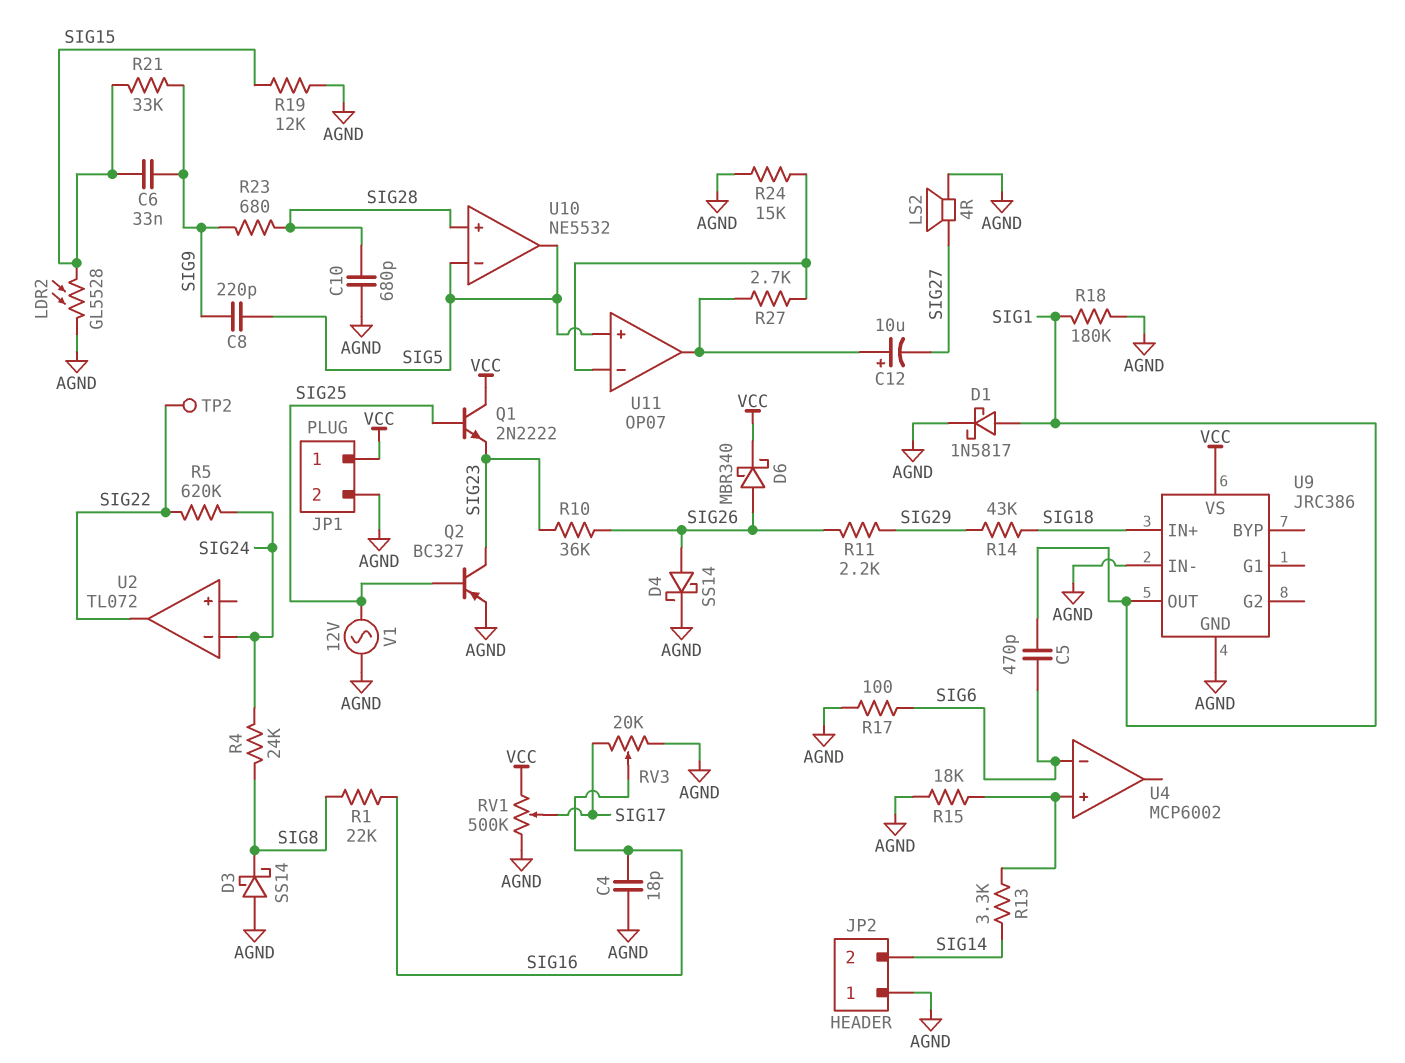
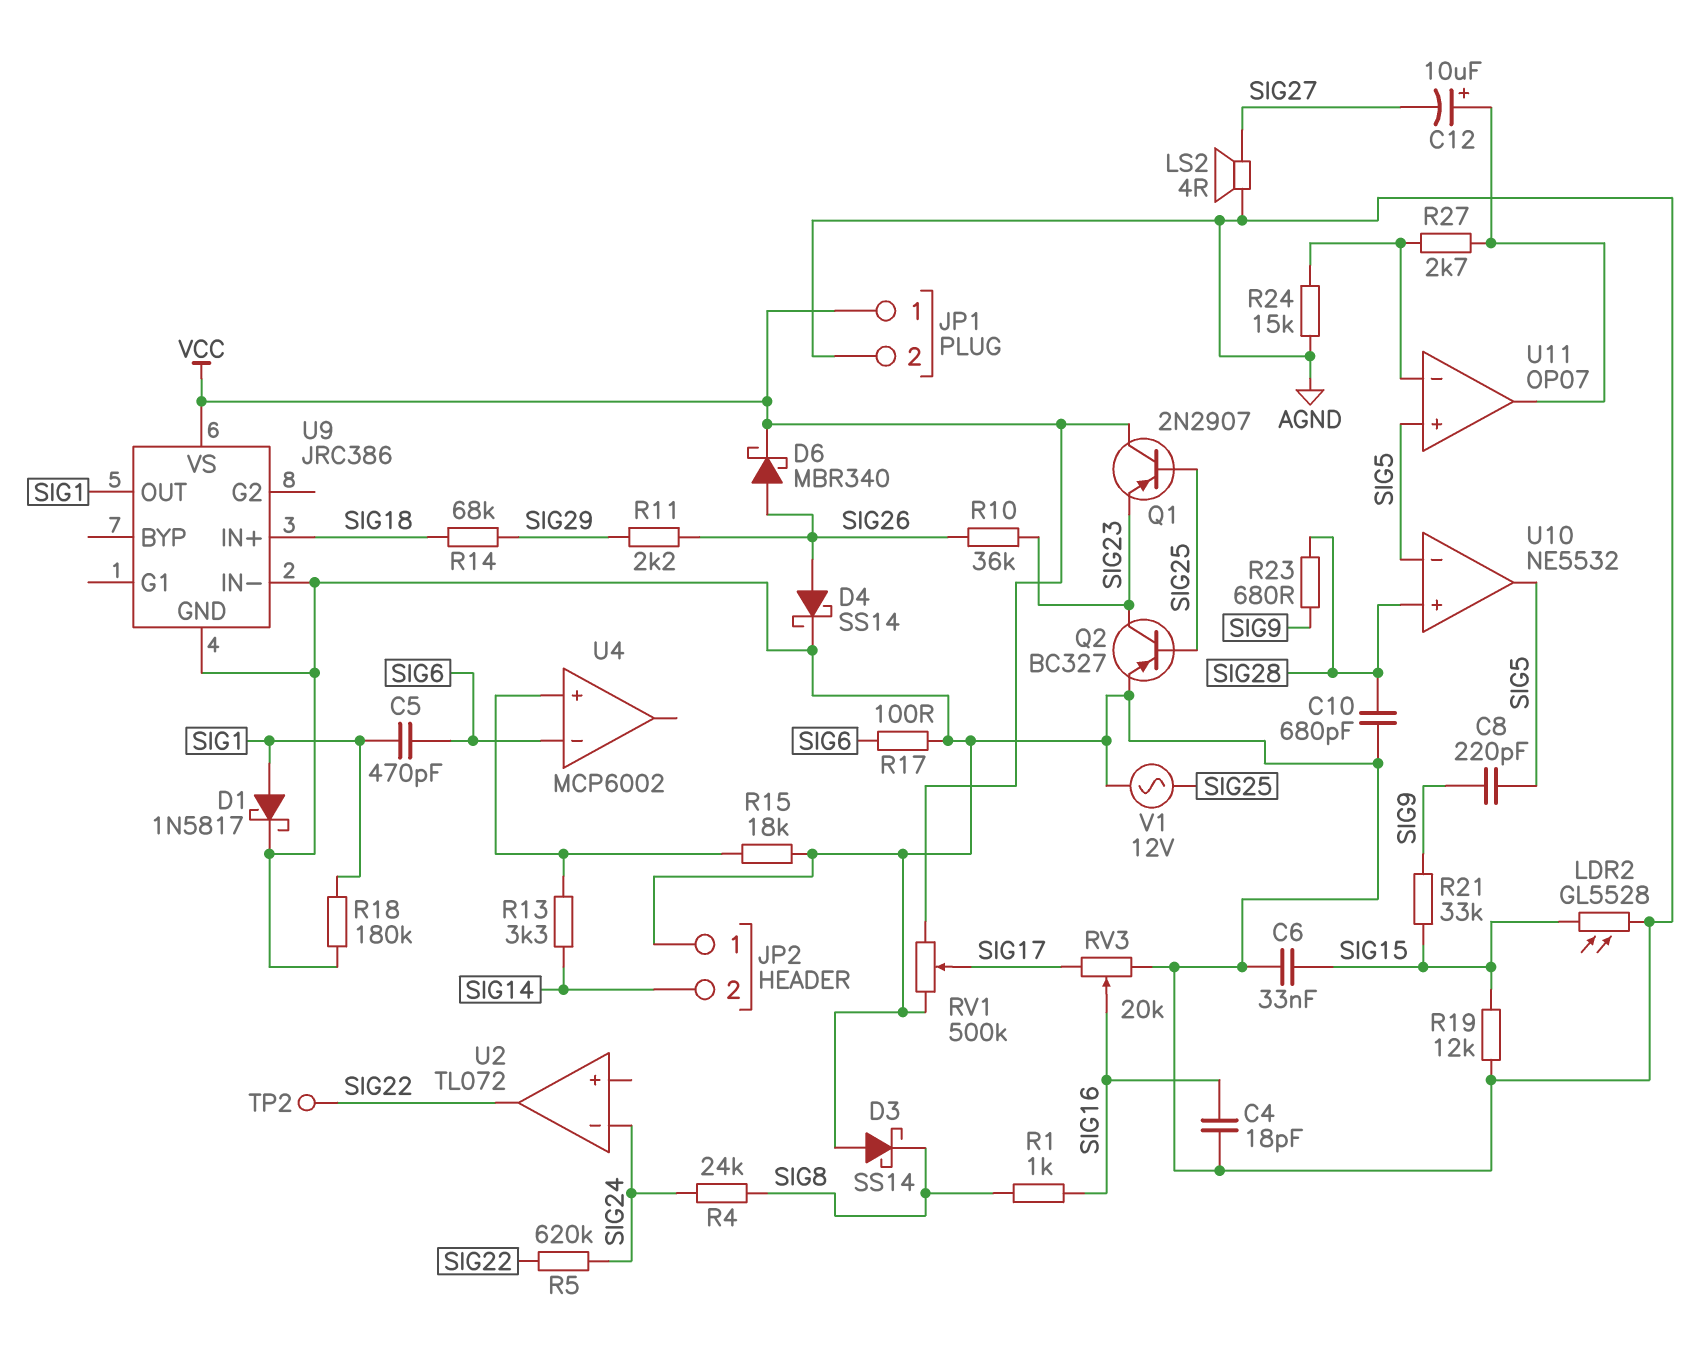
C6: 33nF (SIG9, SIG15) -> 33nF (AGND, SIG15)
Q1: NPN 2N2222 (B SIG25, C VCC, E SIG23) -> PNP 2N2907 (B SIG25, C VCC, E SIG23)
R1: 22k (SIG8, SIG16) -> 1k (SIG8, SIG16)
R14: 43k (SIG18, SIG29) -> 68k (SIG18, SIG29)

